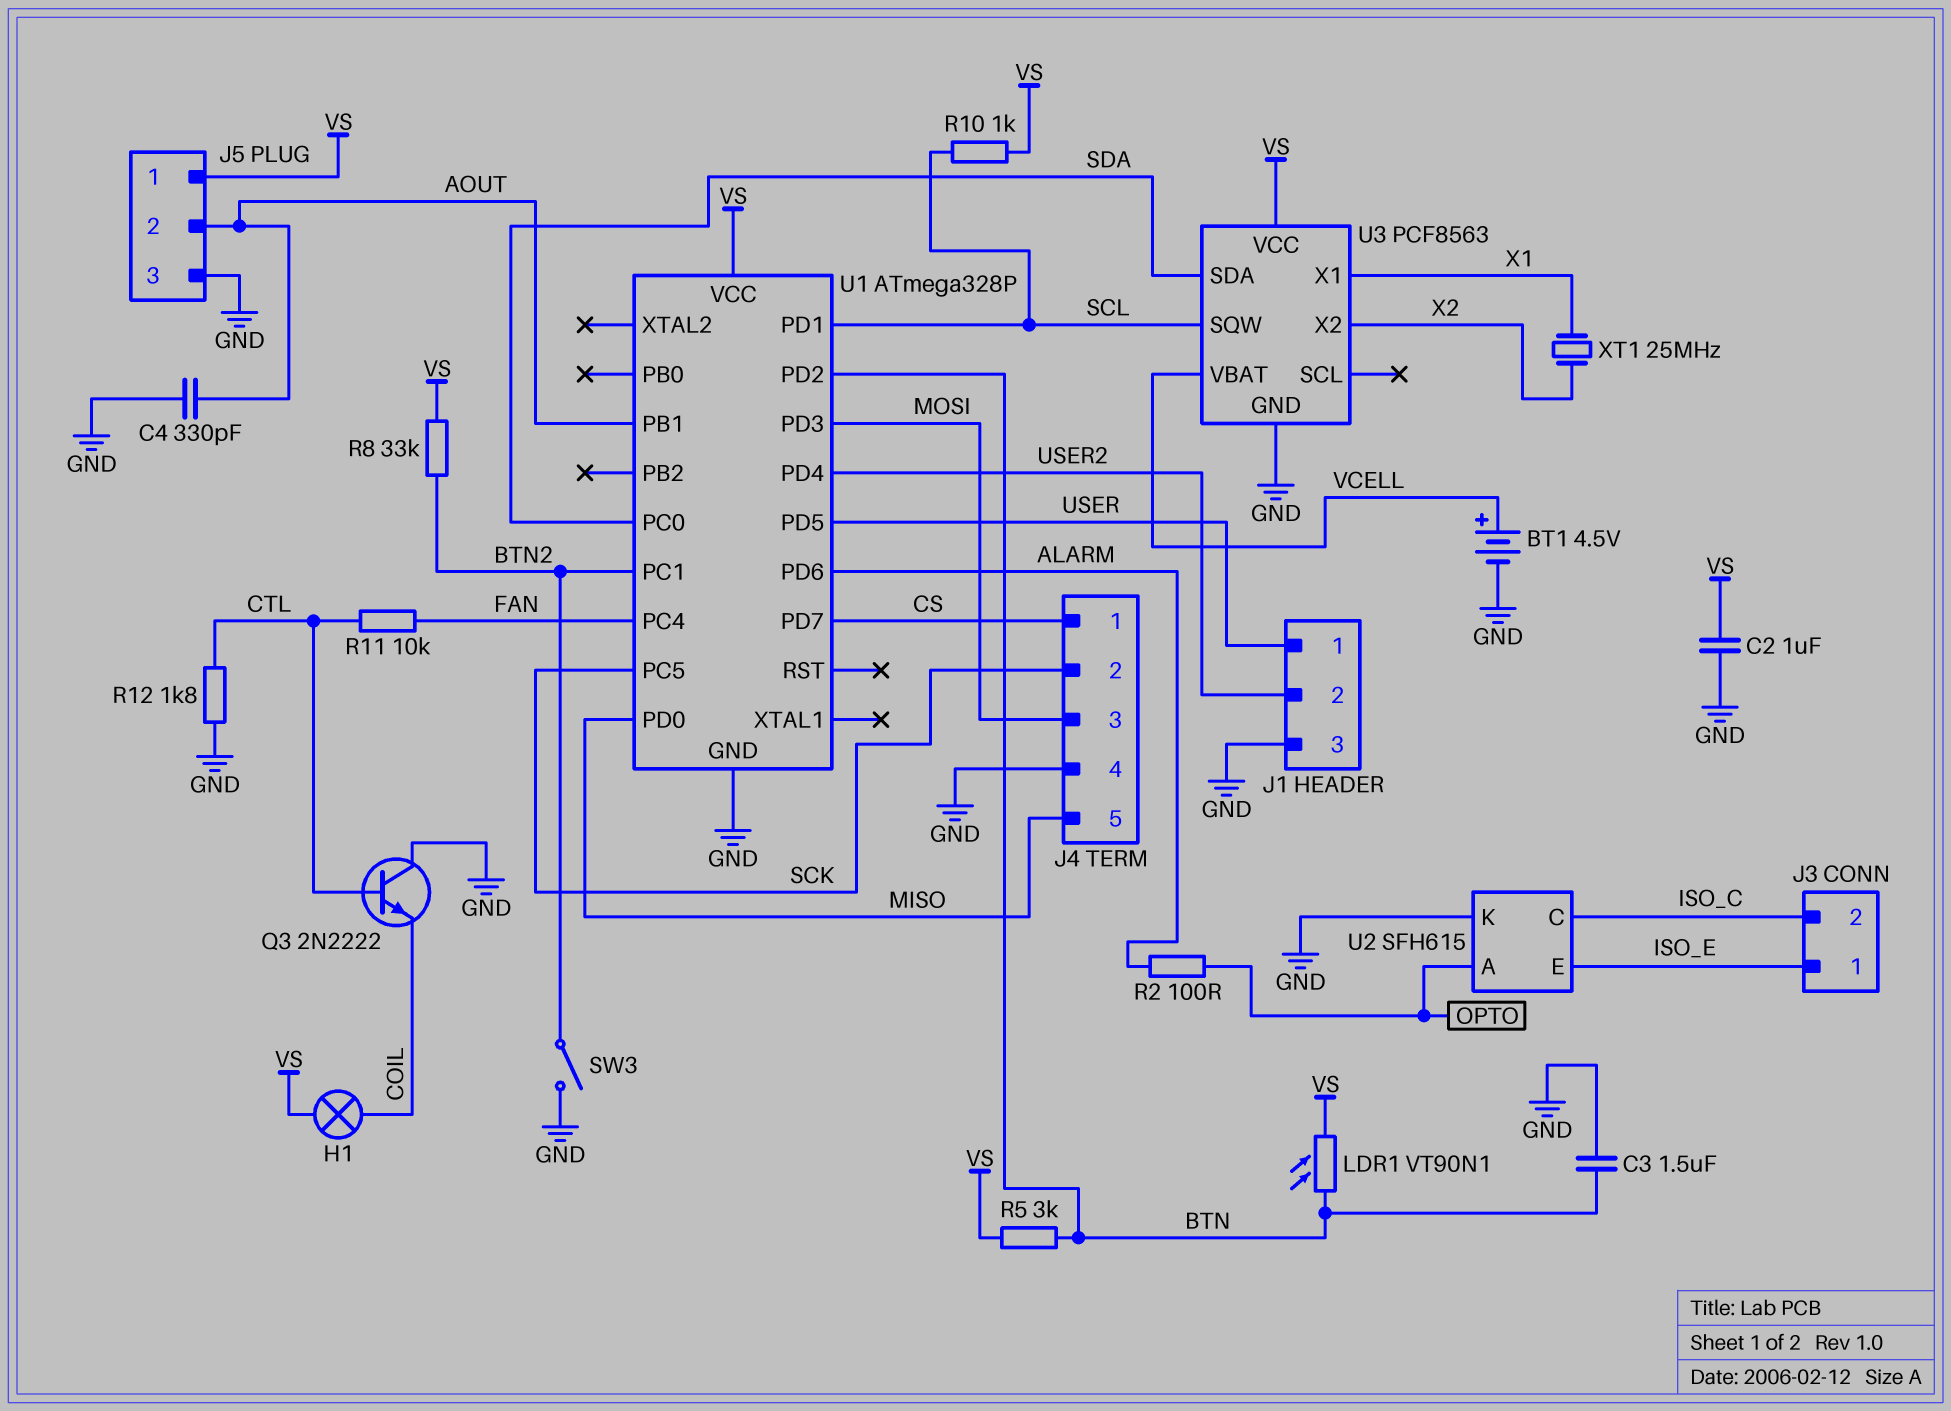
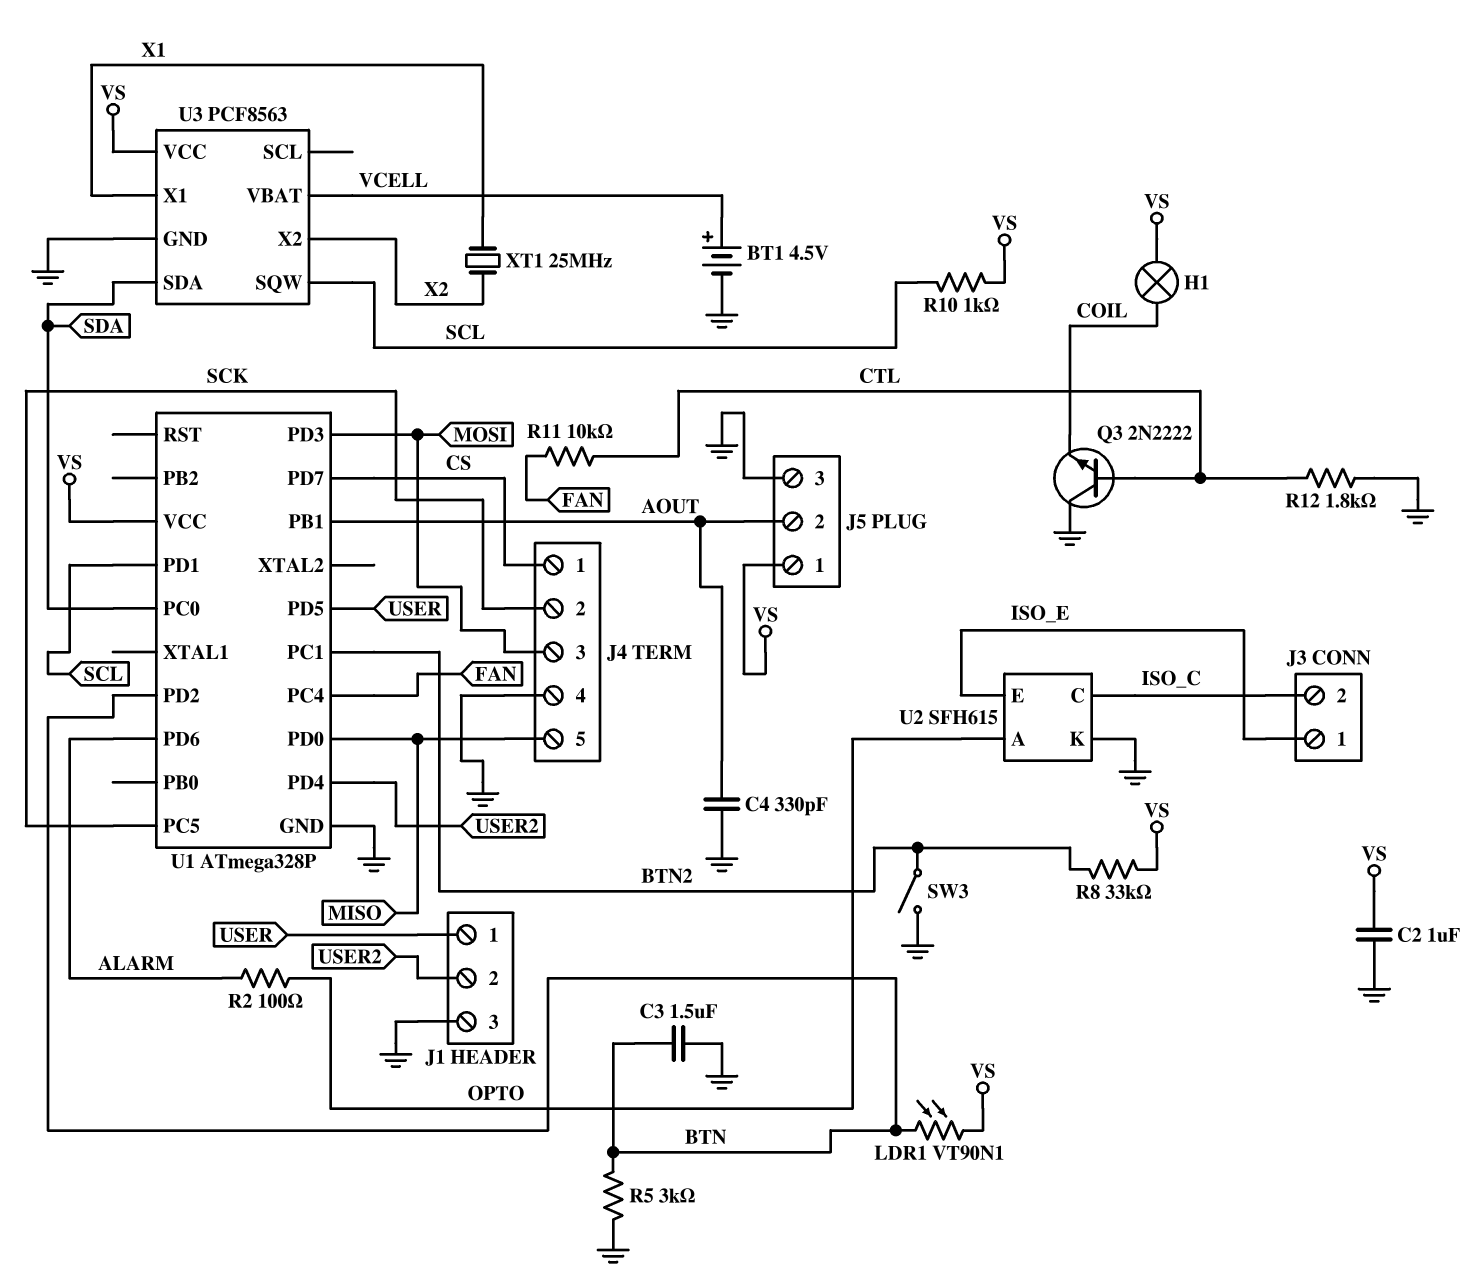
R5: 3k (BTN, VS) -> 3k (BTN, GND)

